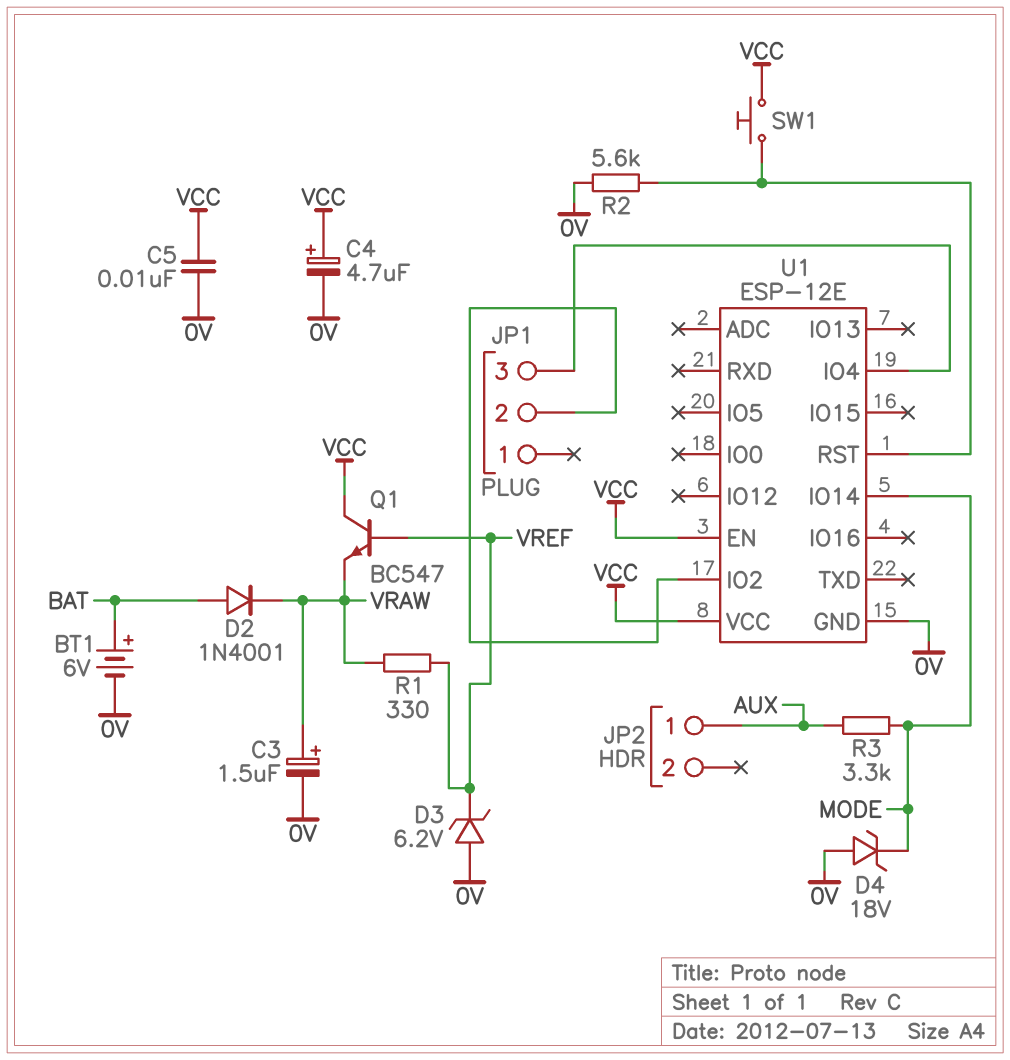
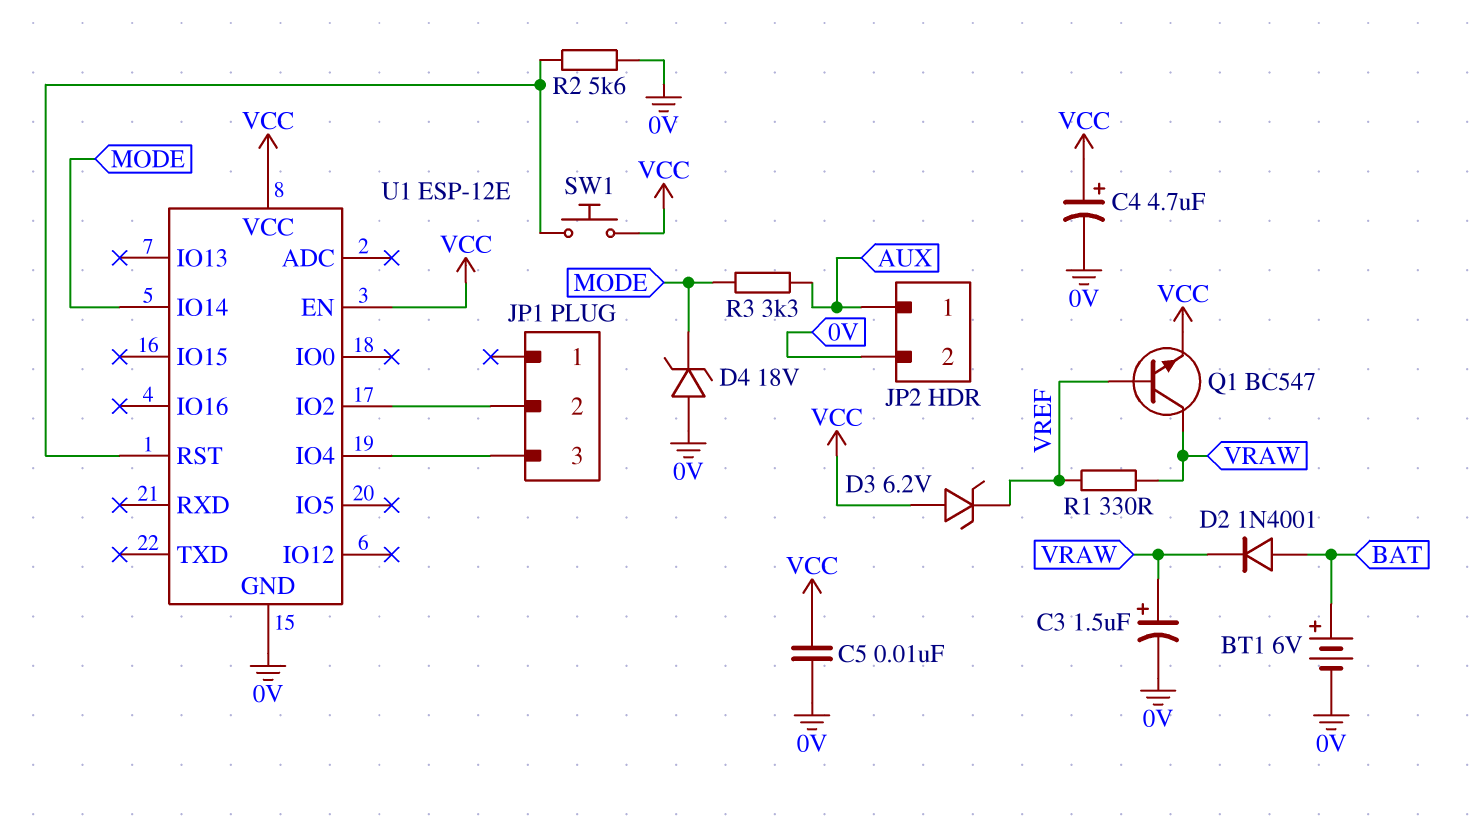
D3: zener 6.2V (A 0V, K VREF) -> zener 6.2V (A VCC, K VREF)
JP2 pin 2: none -> 0V
Q1: NPN BC547 (B VREF, C VCC, E VRAW) -> NPN BC547 (B VREF, C VRAW, E VCC)

